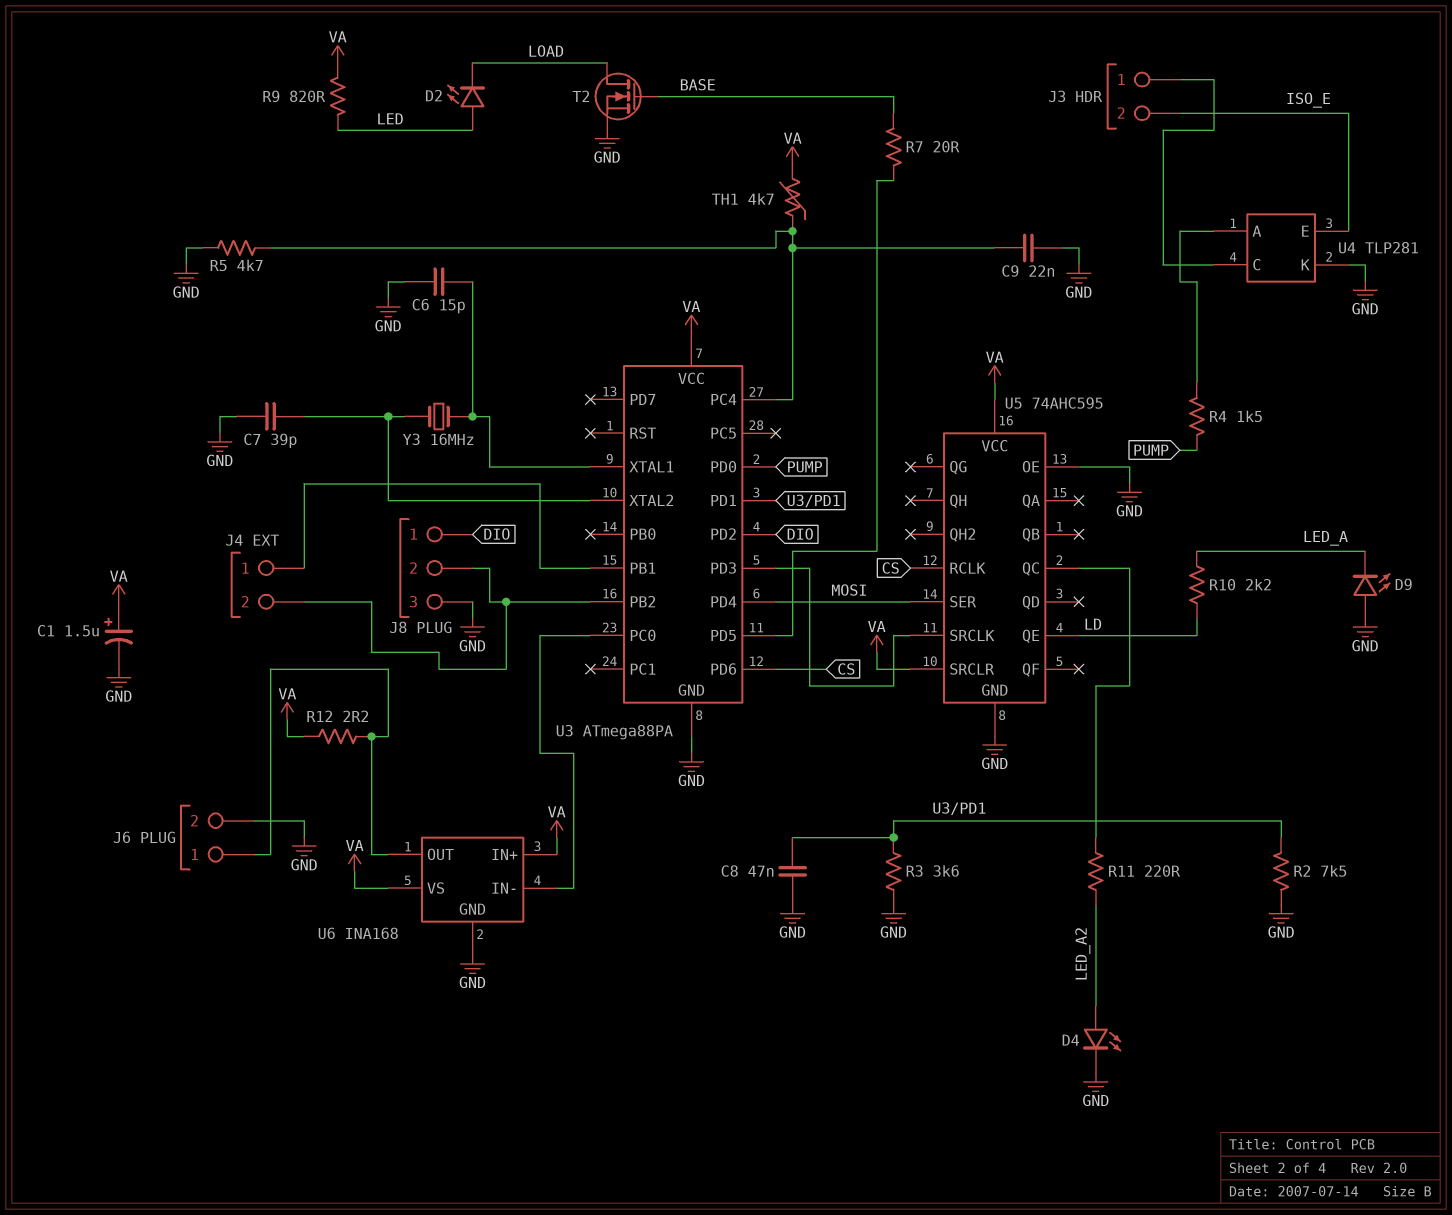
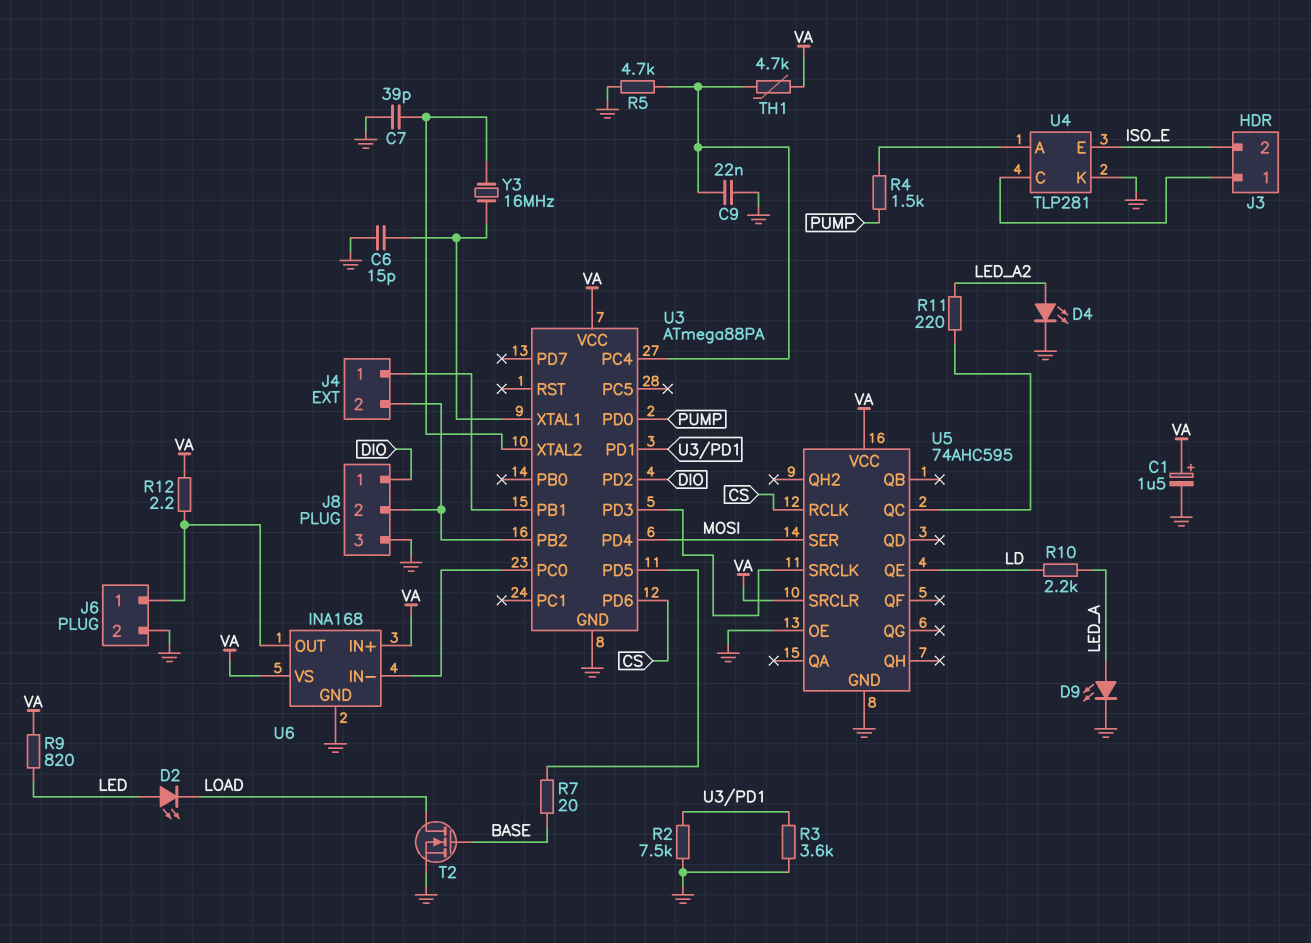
C8: 47nF (GND, U3/PD1) -> none
D9: LED (A GND, K LED_A) -> LED (A LED_A, K GND)

